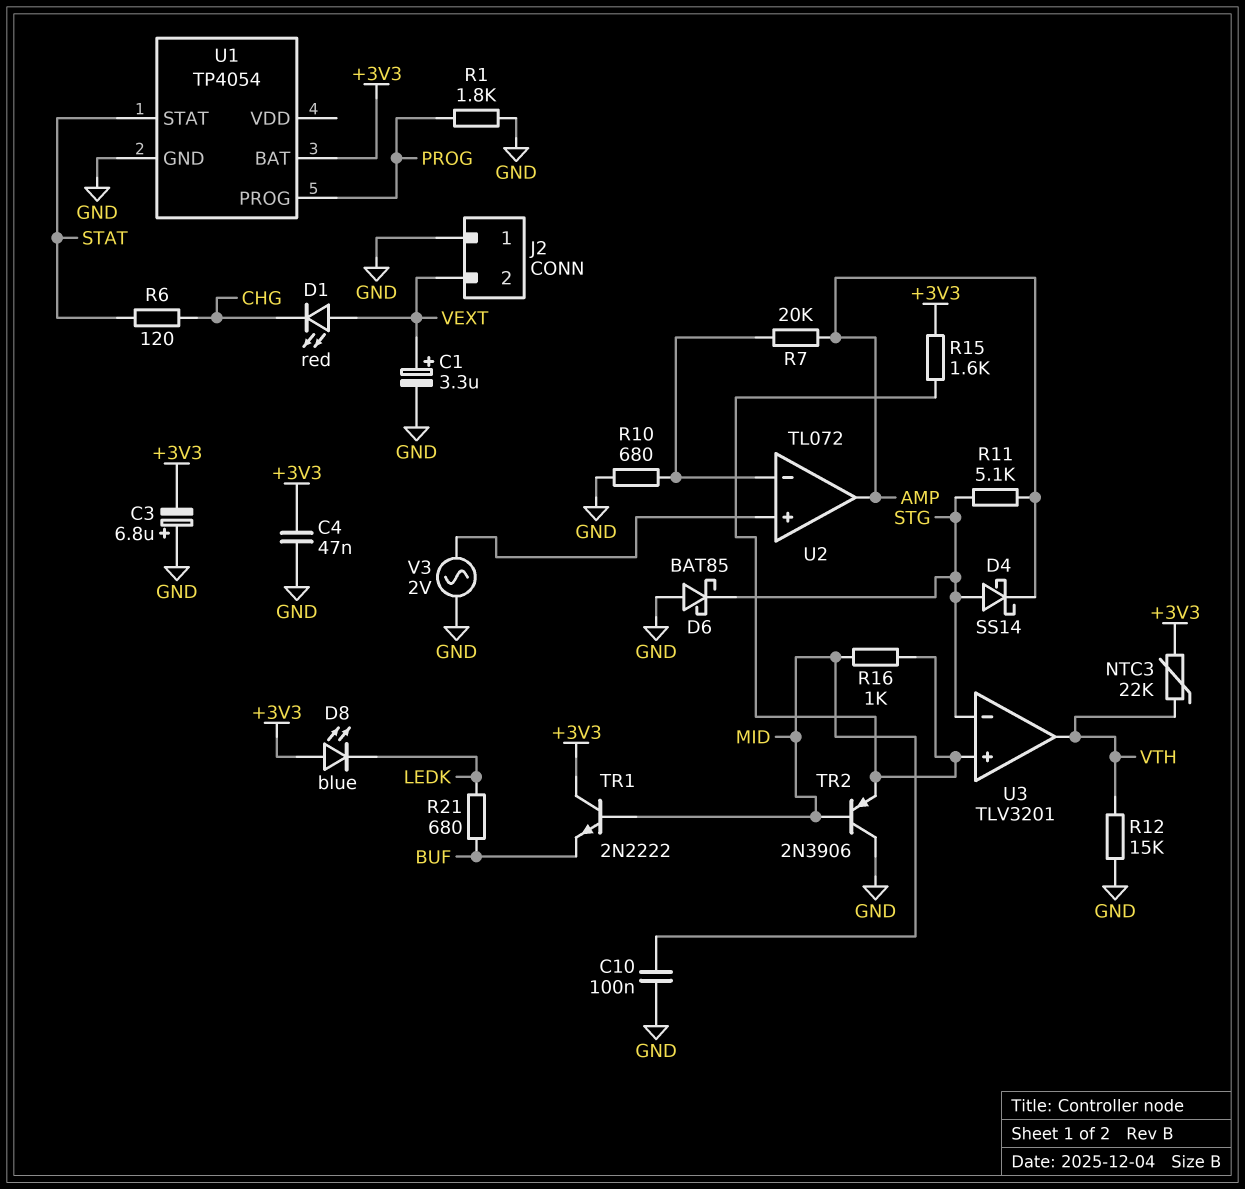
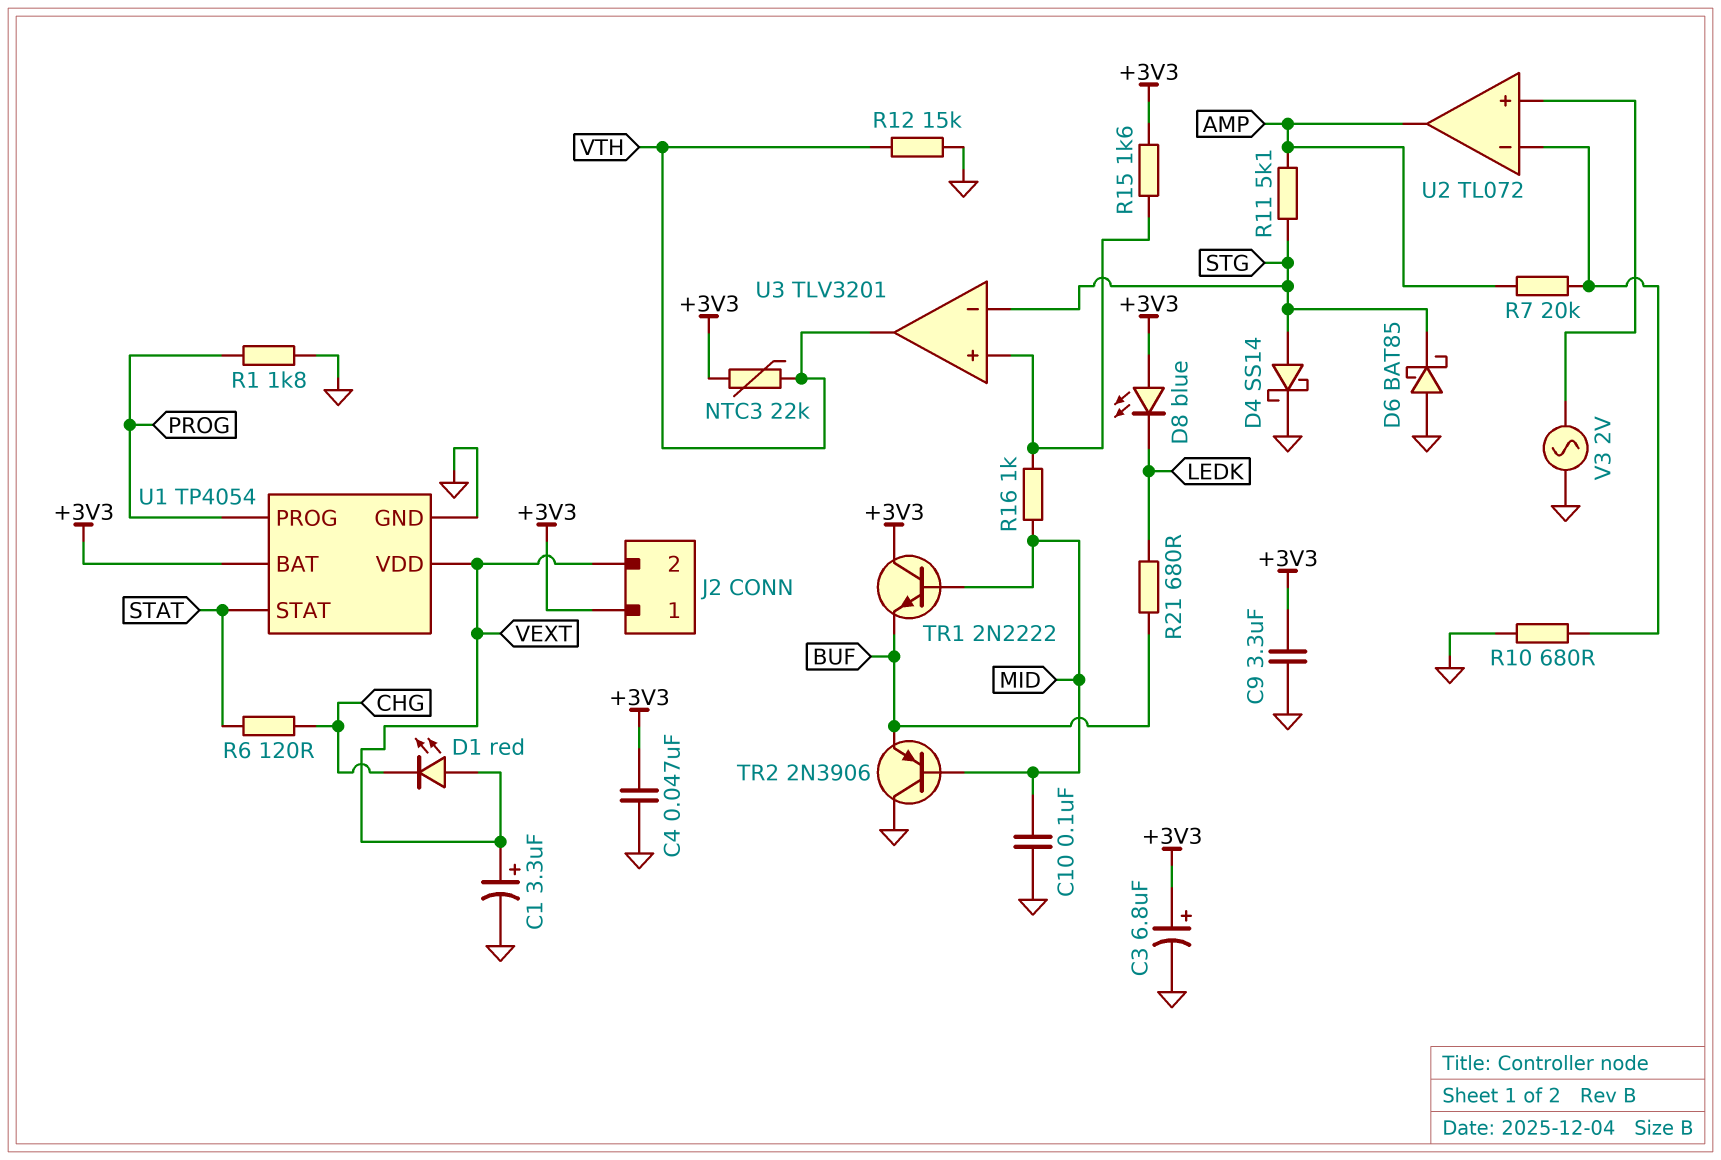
C3: 6.8uF (plus GND, minus +3V3) -> 6.8uF (plus +3V3, minus GND)
C9: none -> 3.3uF (+3V3, GND)
D4: schottky SS14 (A STG, K AMP) -> schottky SS14 (A STG, K GND)
J2 pin 1: GND -> +3V3
TR2: PNP 2N3906 (B MID, C GND, E U3/in+) -> PNP 2N3906 (B MID, C GND, E BUF)
U1 pin VDD: none -> VEXT

